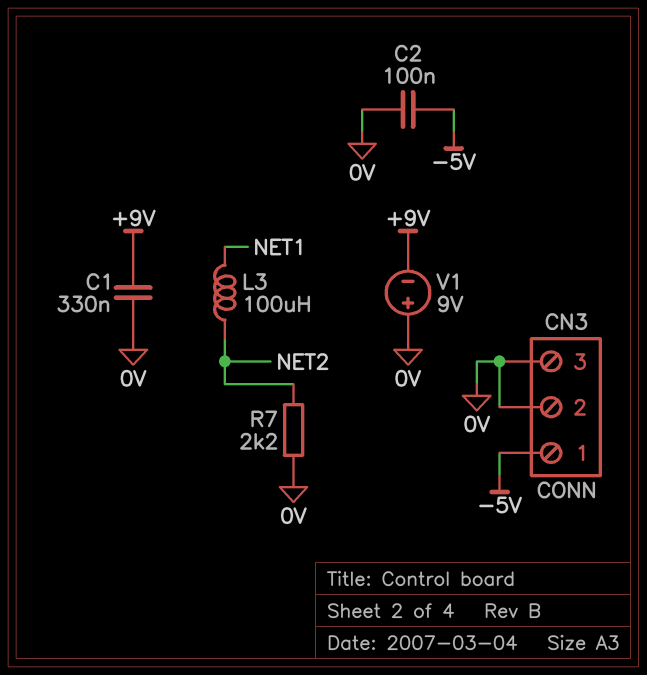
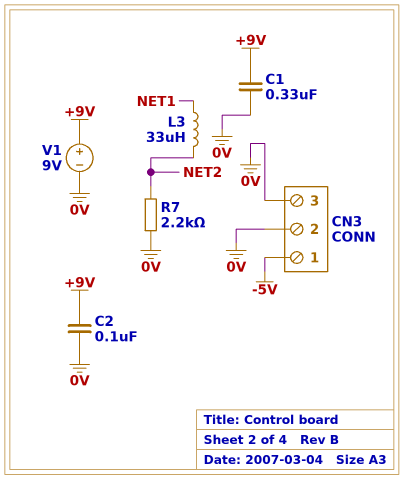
C2: 100nF (-5V, 0V) -> 100nF (+9V, 0V)
L3: 100uH (NET1, NET2) -> 33uH (NET1, NET2)
V1: 9V (plus 0V, minus +9V) -> 9V (plus +9V, minus 0V)

